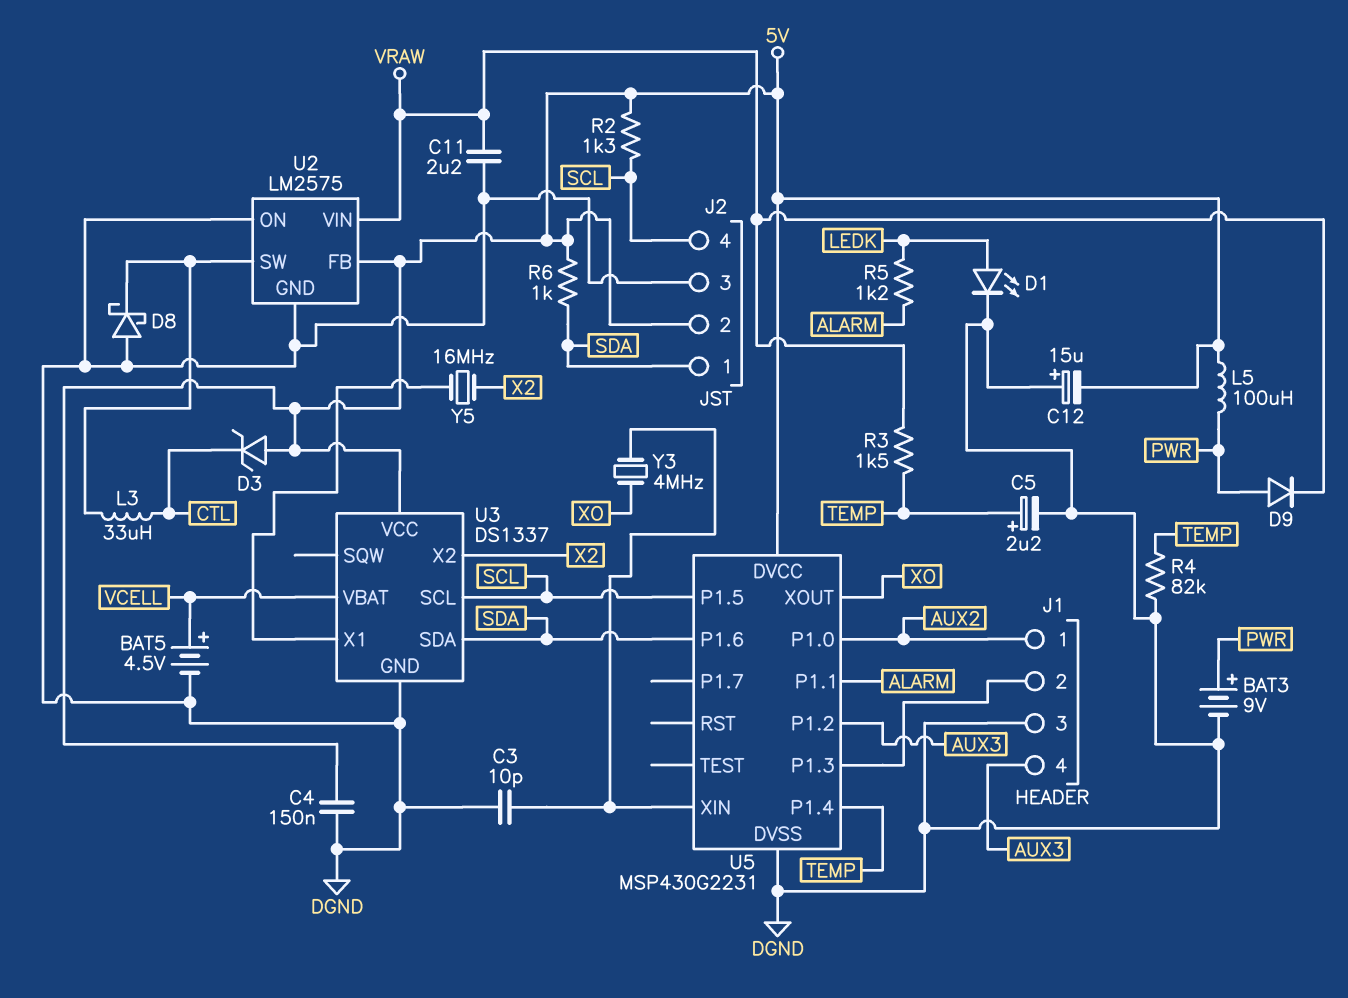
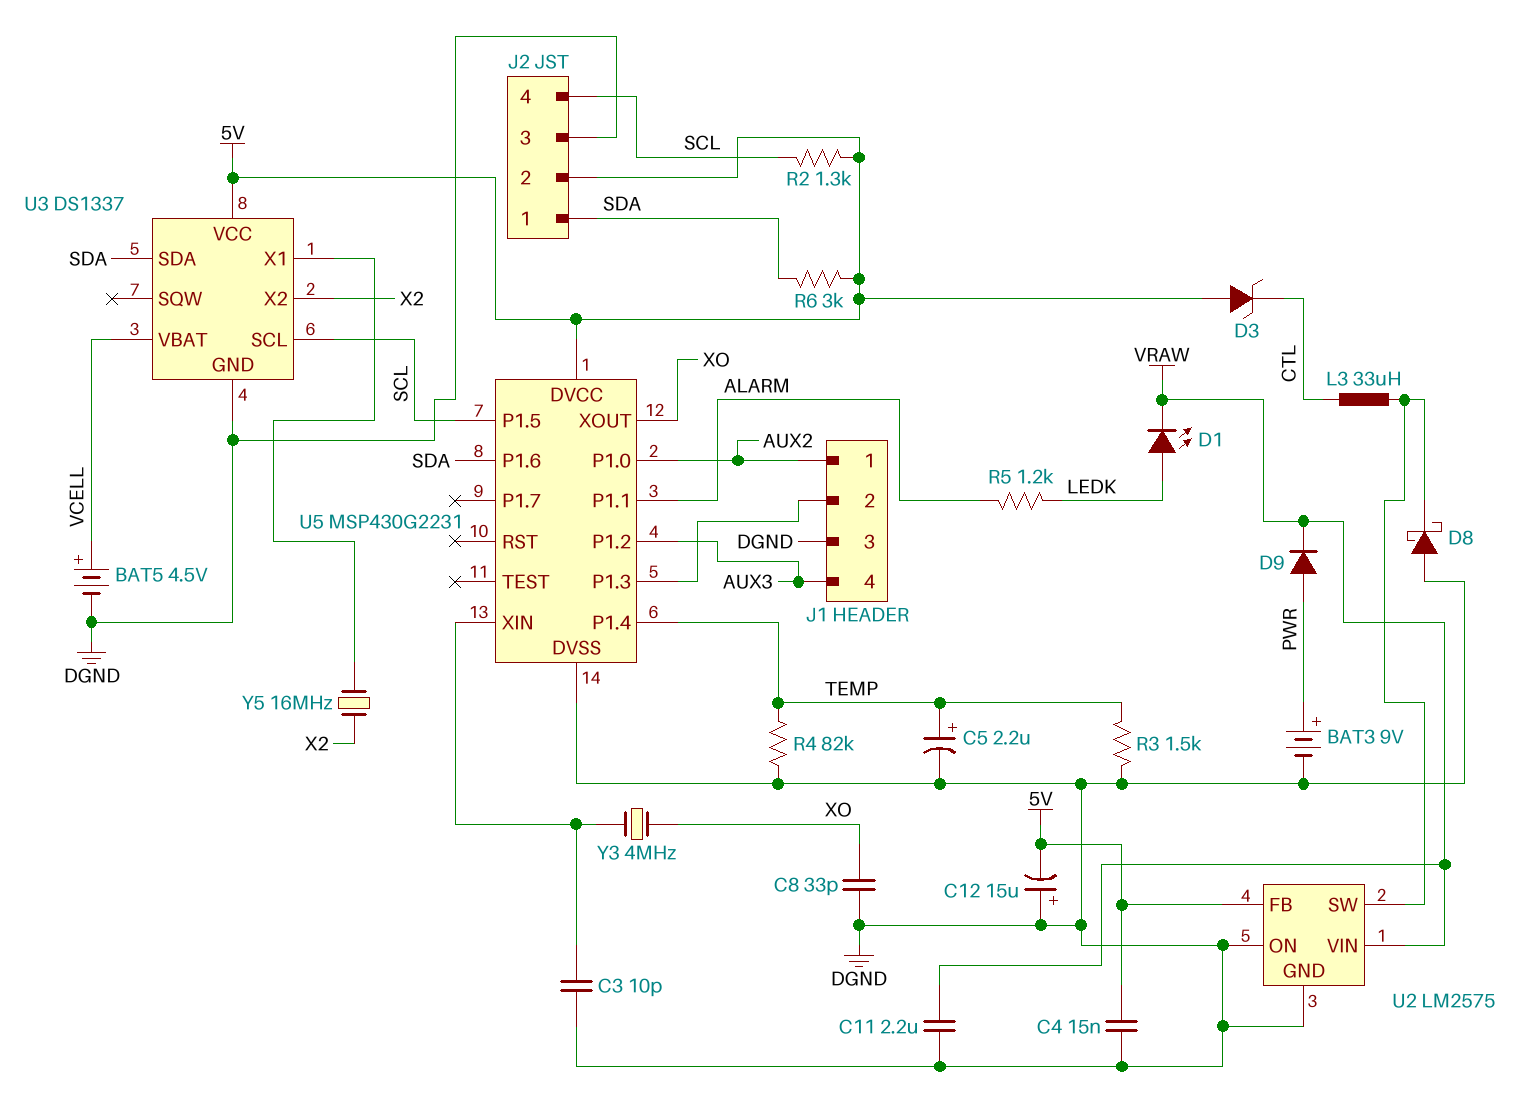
C4: 150nF (5V, DGND) -> 15nF (5V, DGND)
C8: none -> 33pF (DGND, XO)
D1: LED (A LEDK, K DGND) -> LED (A LEDK, K VRAW)
L5: 100uH (5V, PWR) -> none
R3: 1.5k (TEMP, VRAW) -> 1.5k (DGND, TEMP)
R6: 1k (5V, SDA) -> 3k (5V, SDA)

